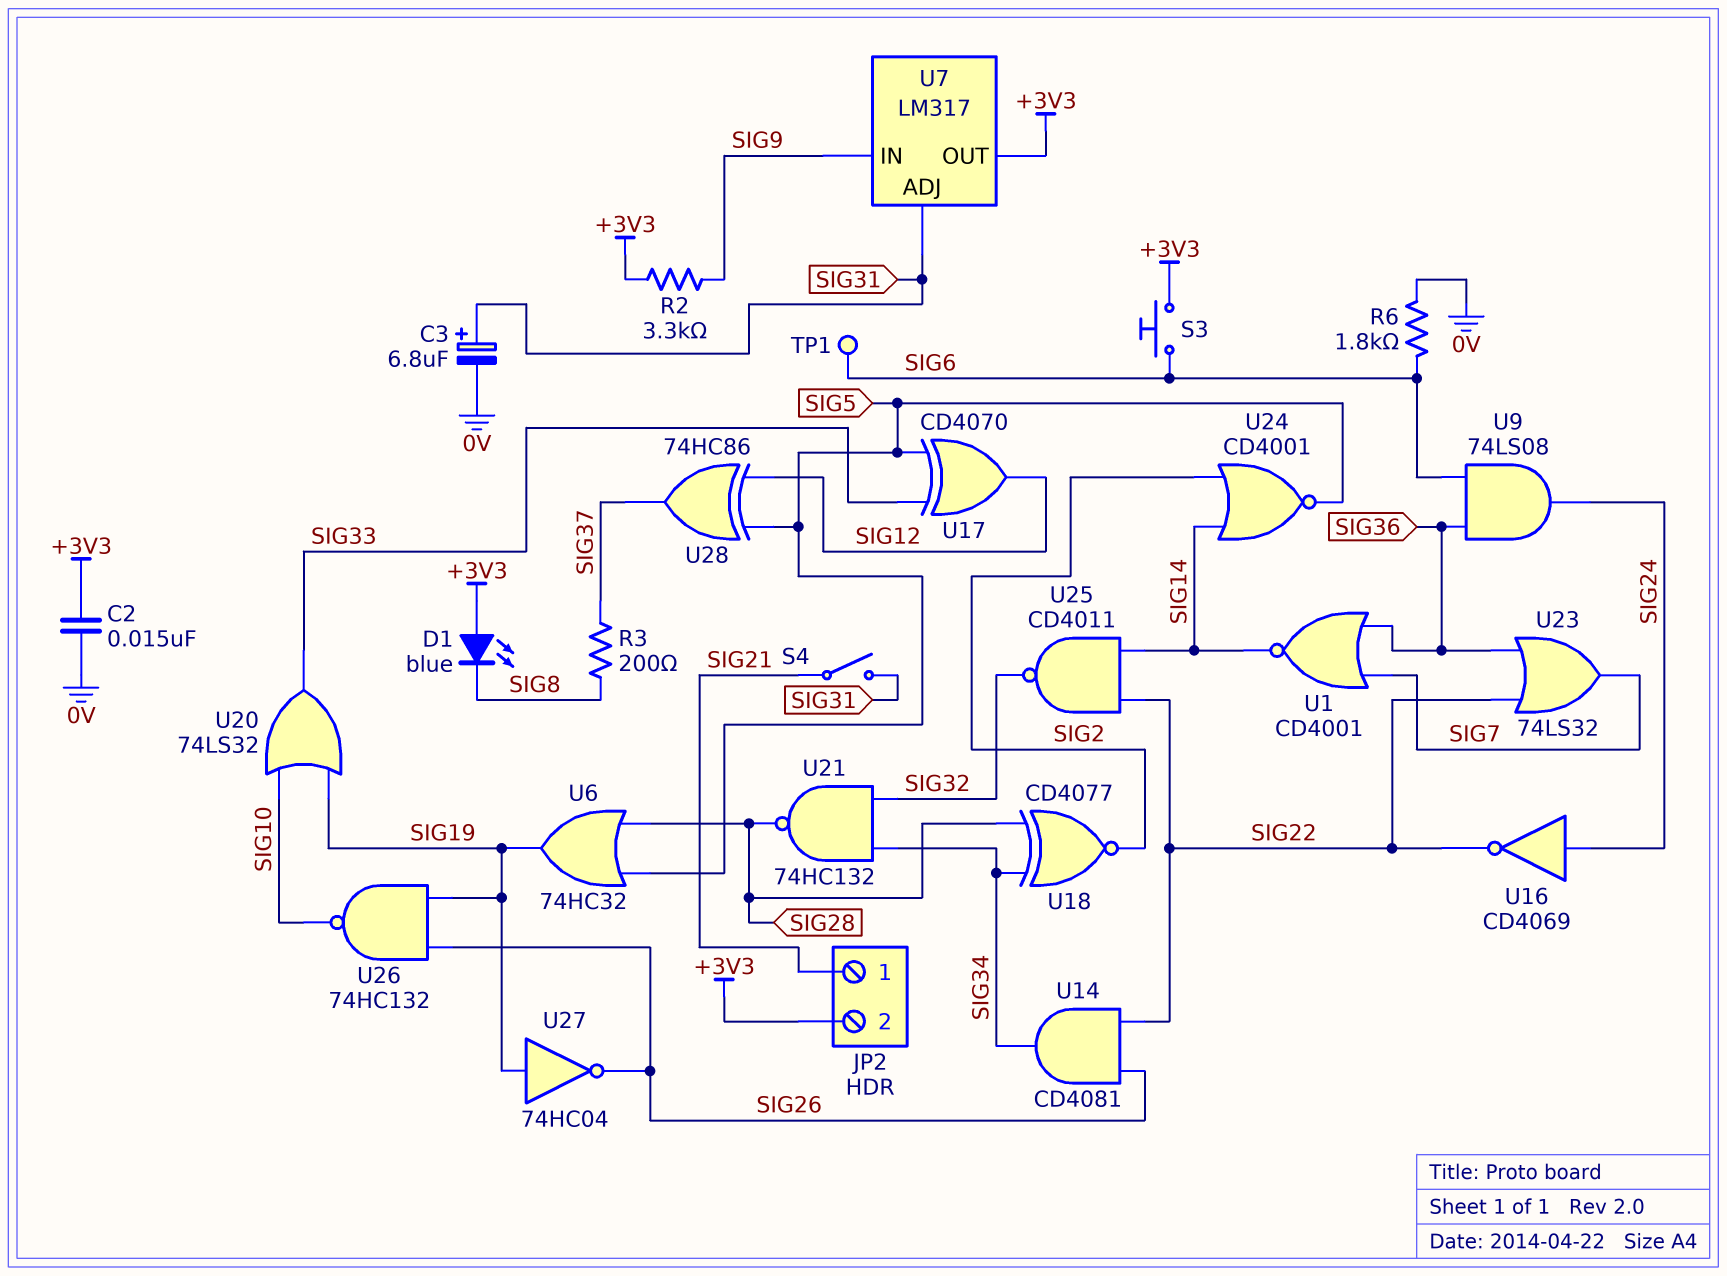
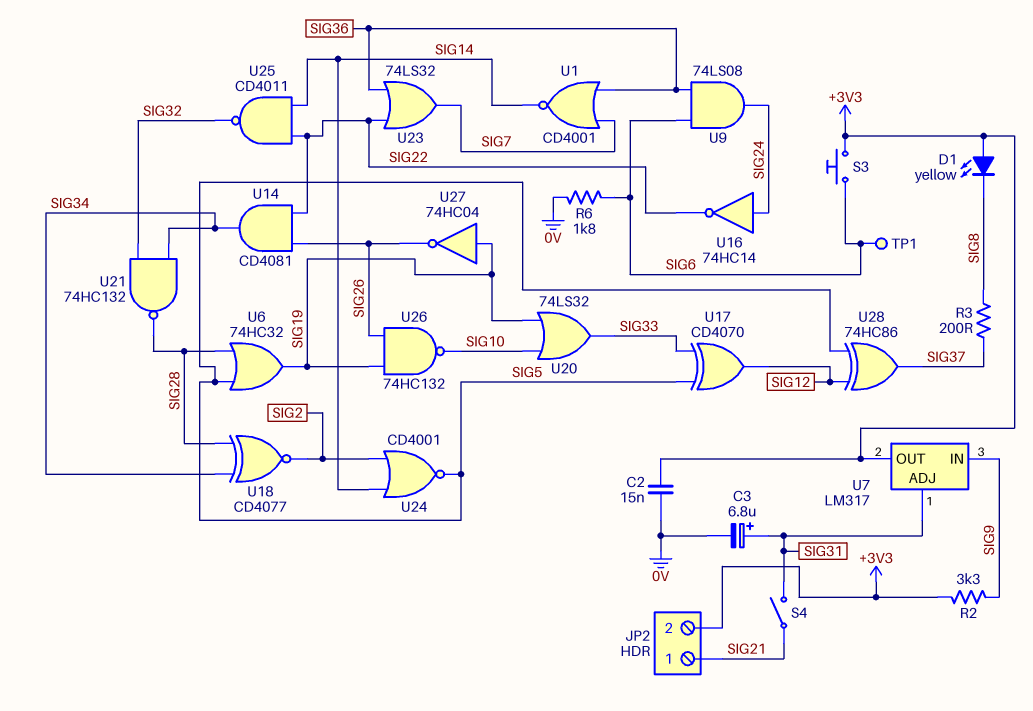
D1: LED blue (A +3V3, K SIG8) -> LED yellow (A +3V3, K SIG8)
U16: NOT CD4069 (in SIG24, out SIG22) -> NOT 74HC14 (in SIG24, out SIG22)

